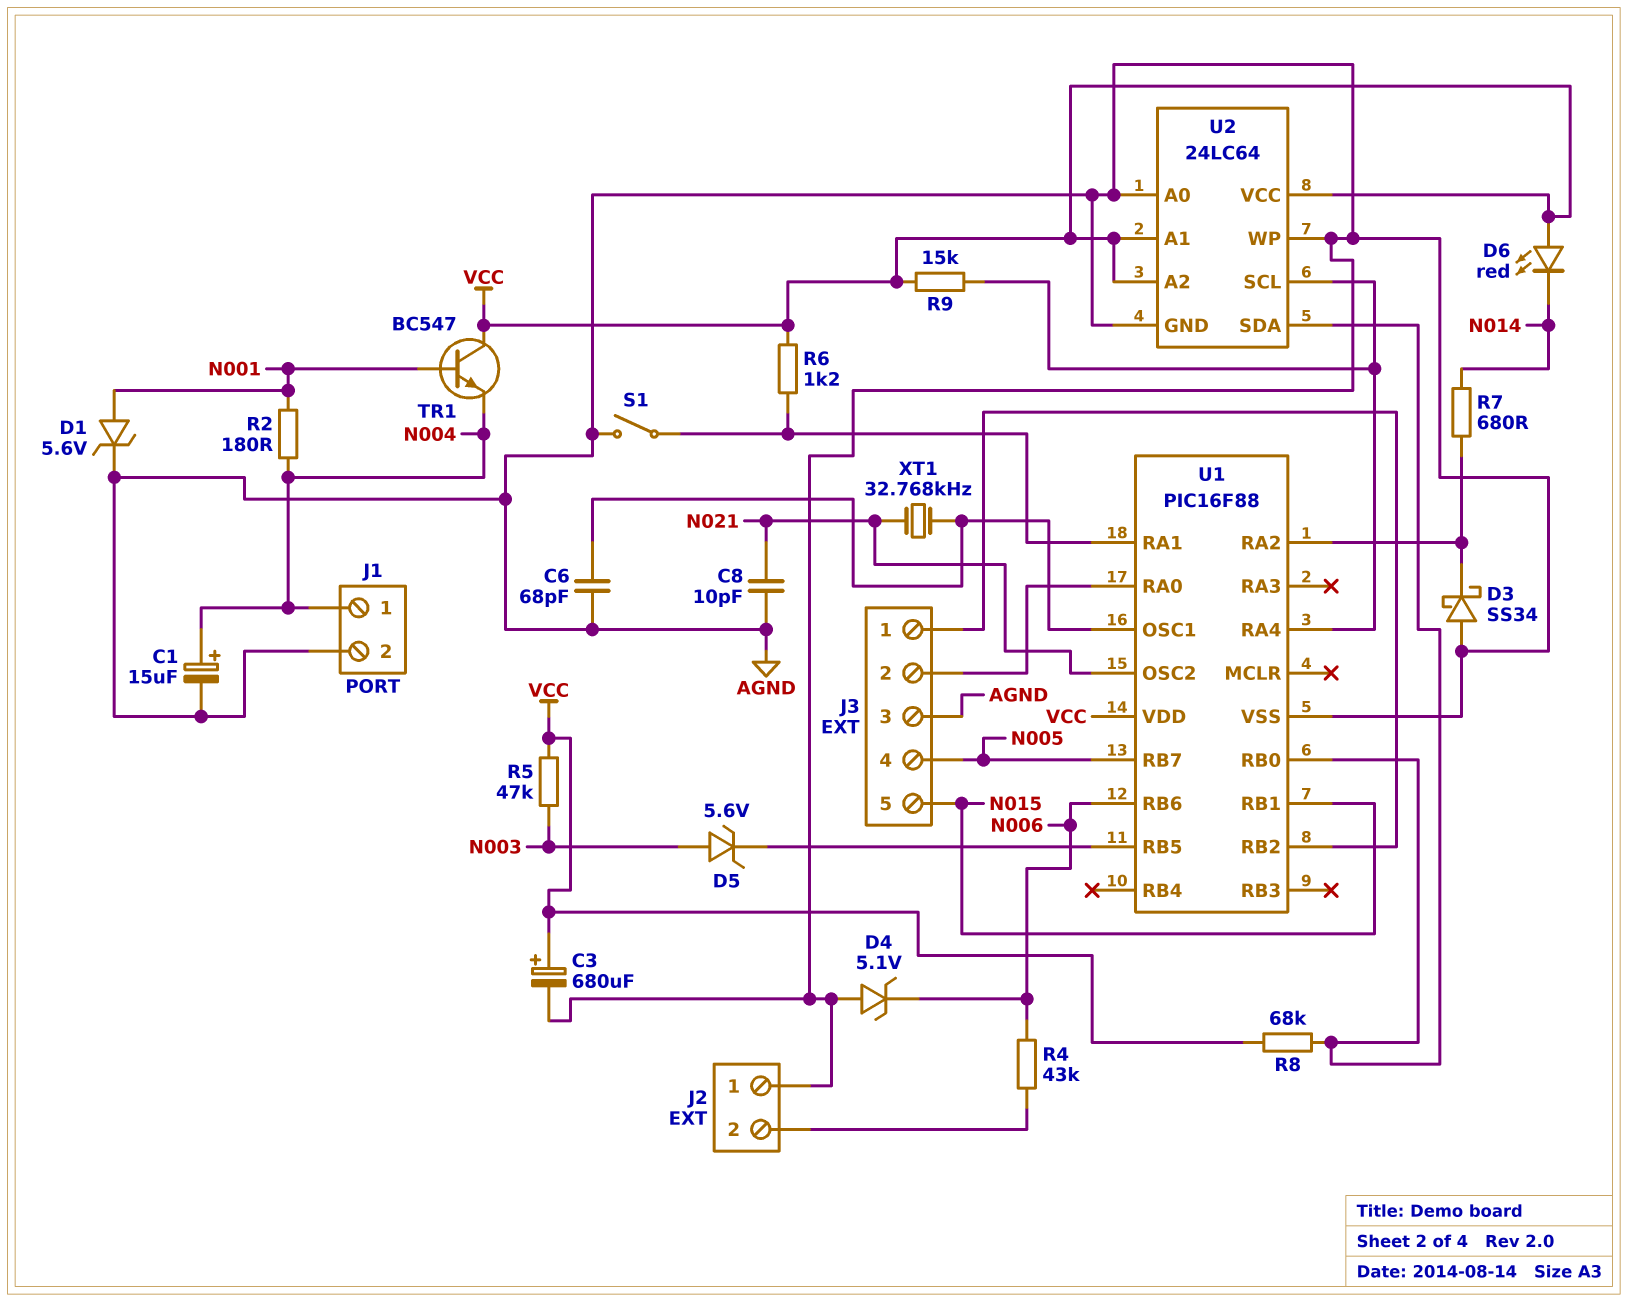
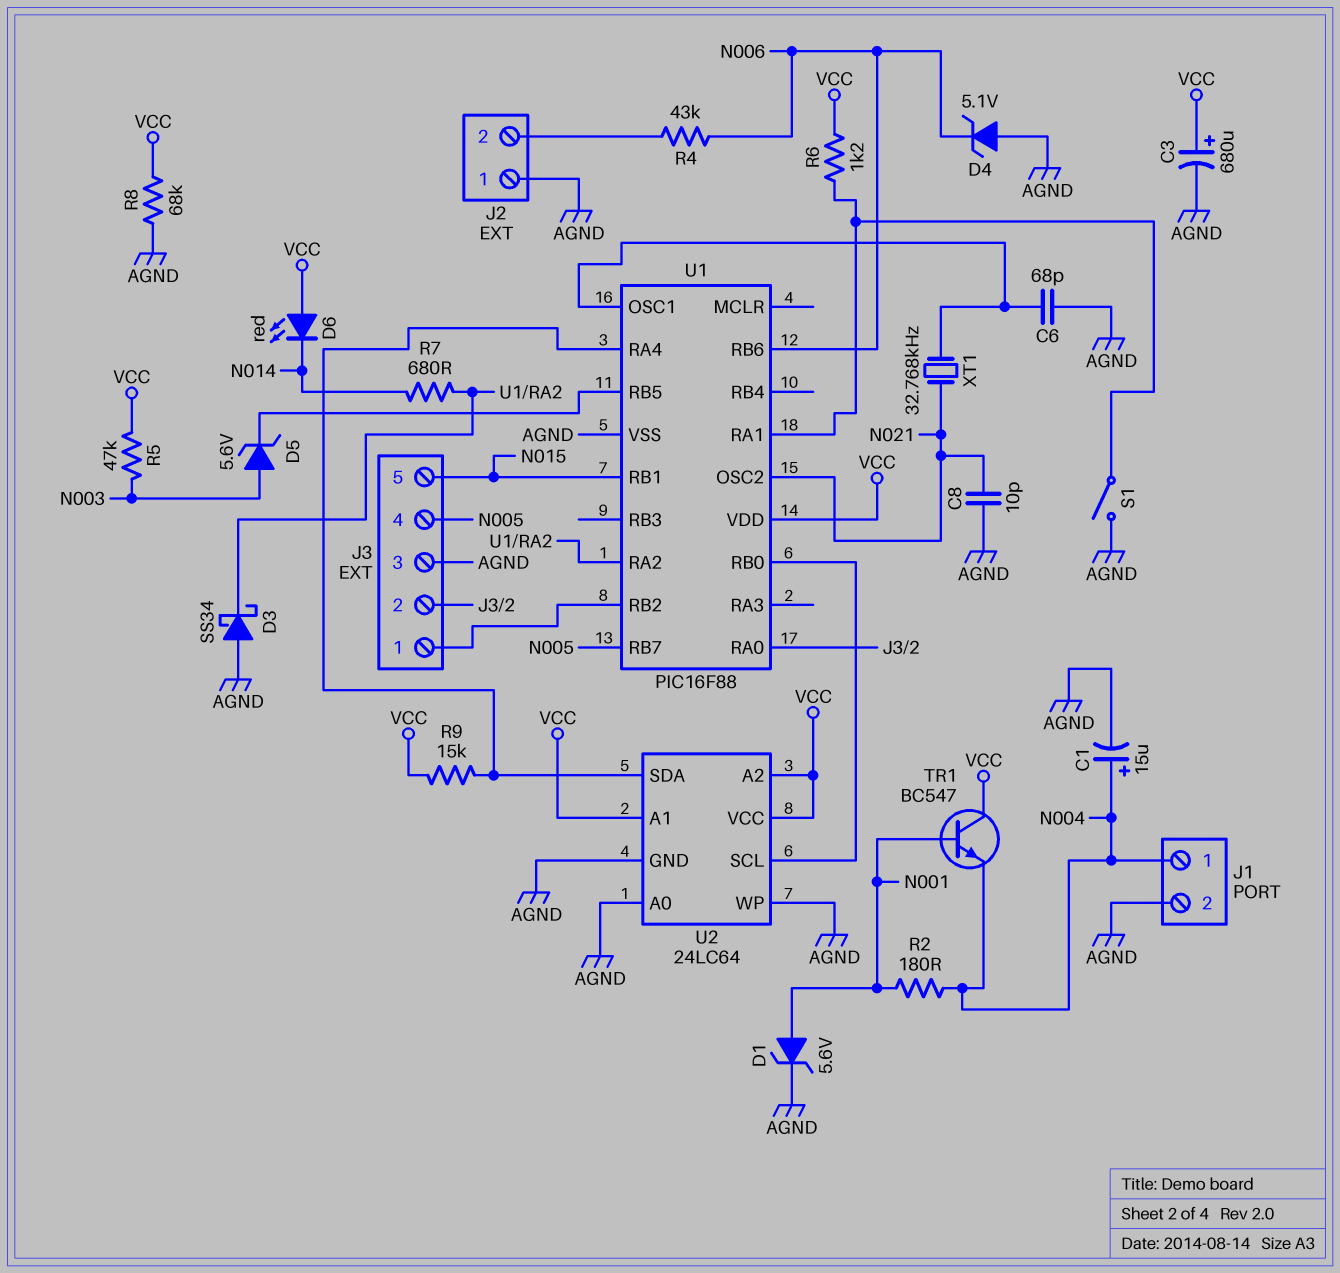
R8: 68k (U1/RB0, VCC) -> 68k (AGND, VCC)
U2 pin SCL: U1/RA4 -> U1/RB0
U2 pin SDA: U1/RB0 -> U1/RA4

